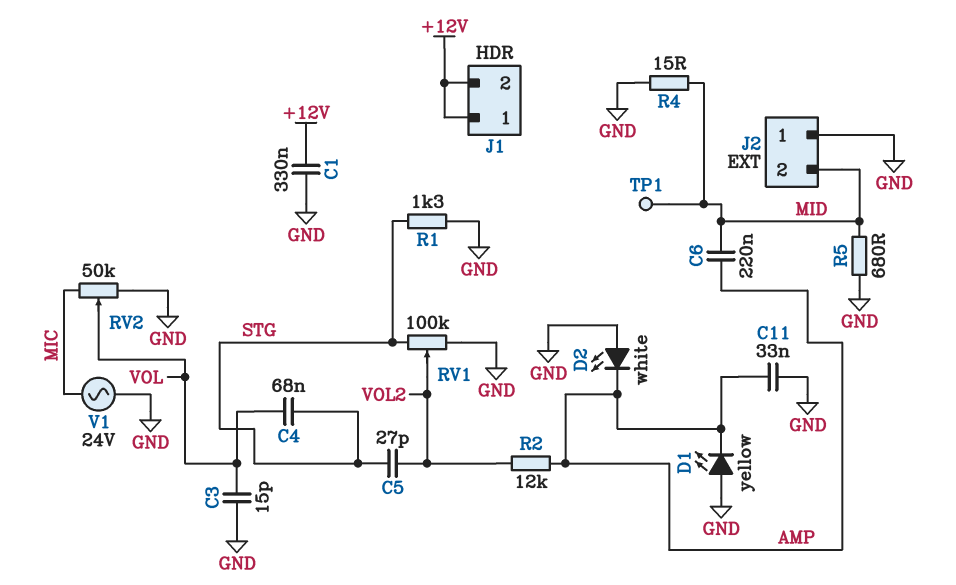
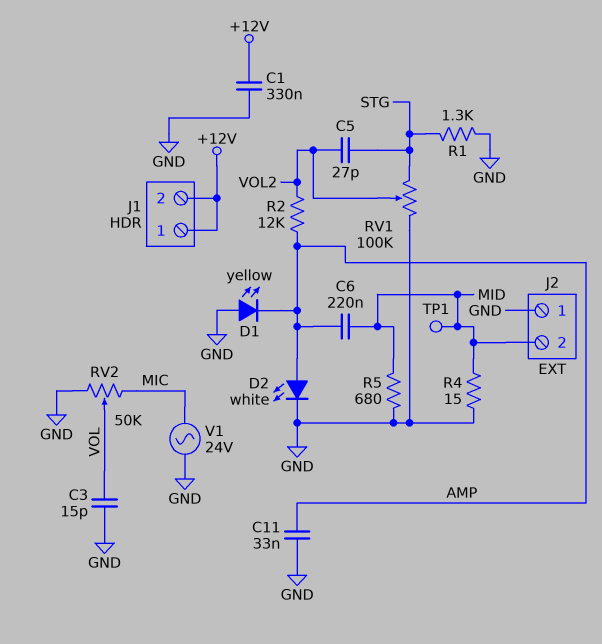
C4: 68nF (STG, VOL) -> none
D2: LED white (A GND, K AMP) -> LED white (A AMP, K GND)

